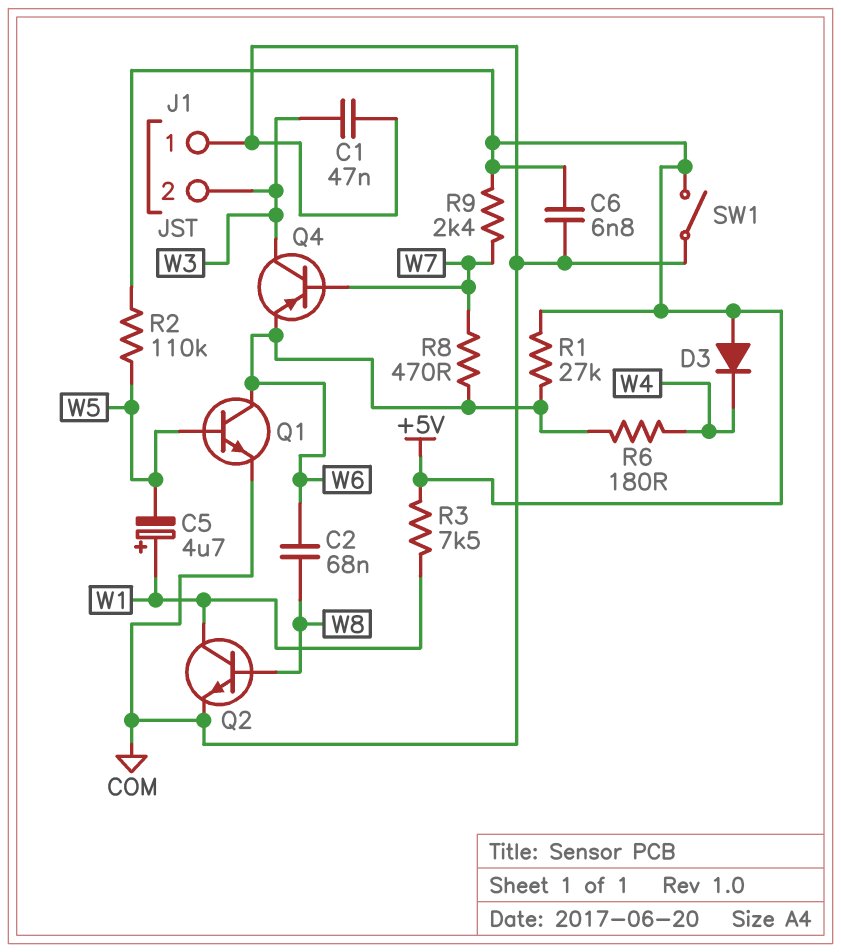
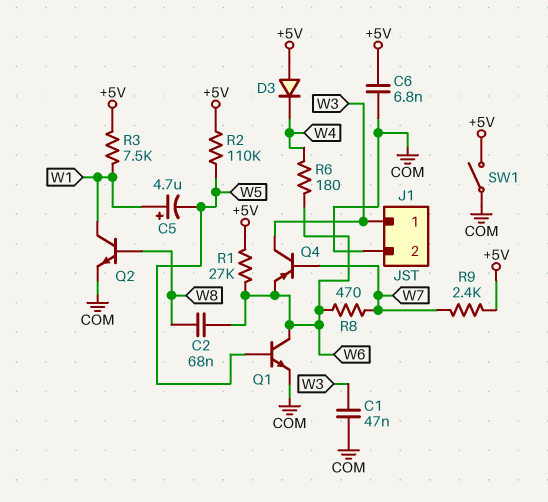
J1 pin 1: COM -> W3
J1 pin 2: W3 -> COM

